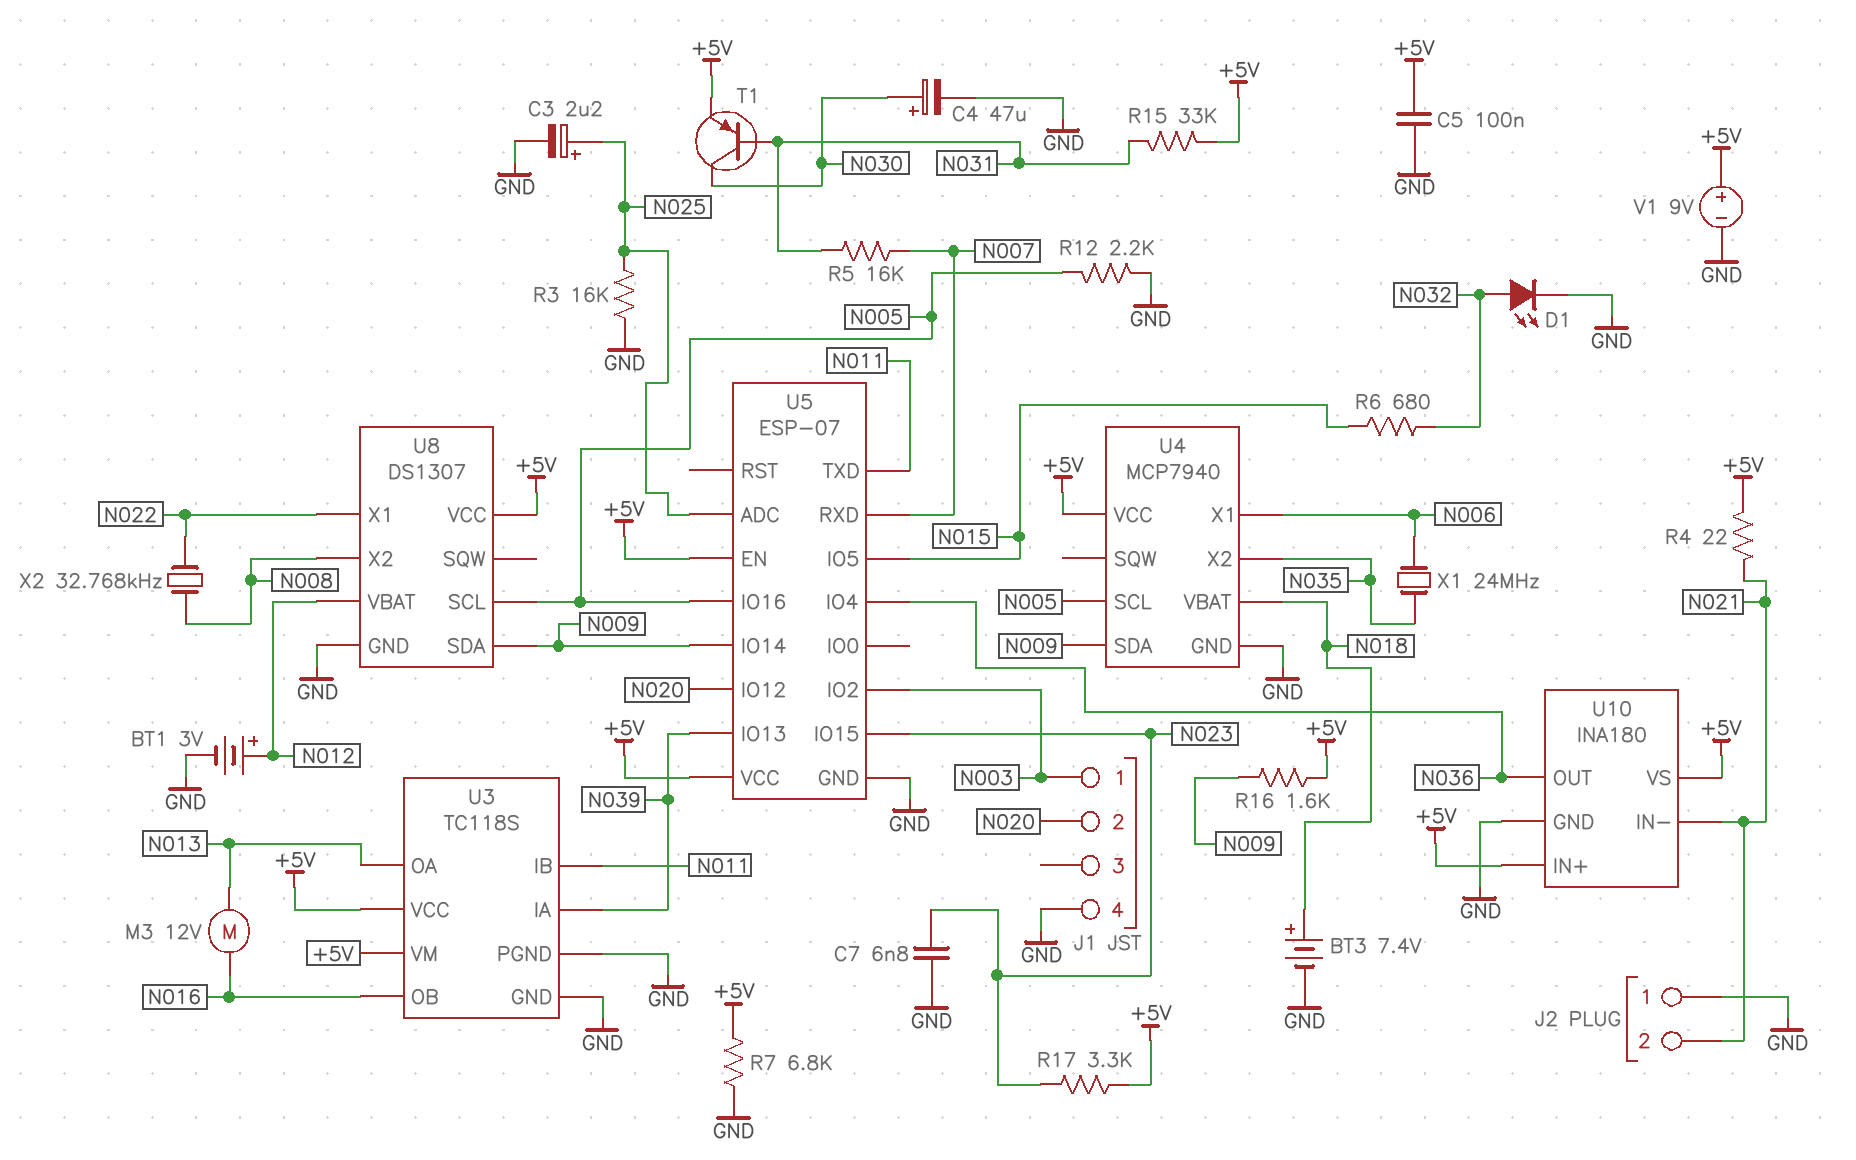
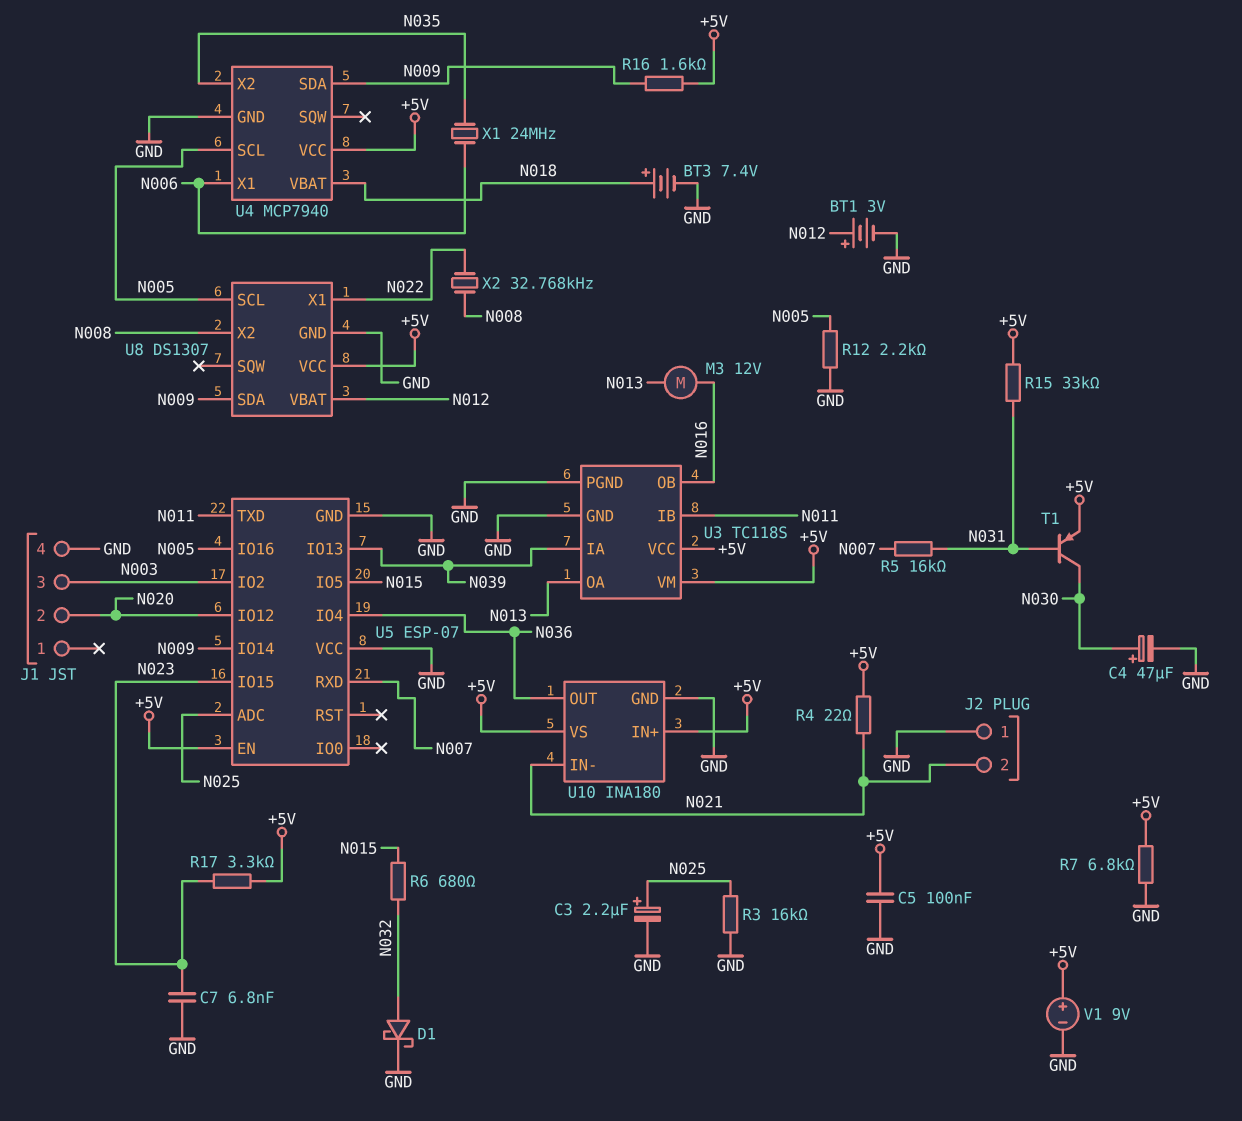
D1: LED (A N032, K GND) -> schottky (A N032, K GND)
J1 pin 1: N003 -> none
J1 pin 3: none -> N003
U5 pin VCC: +5V -> GND

